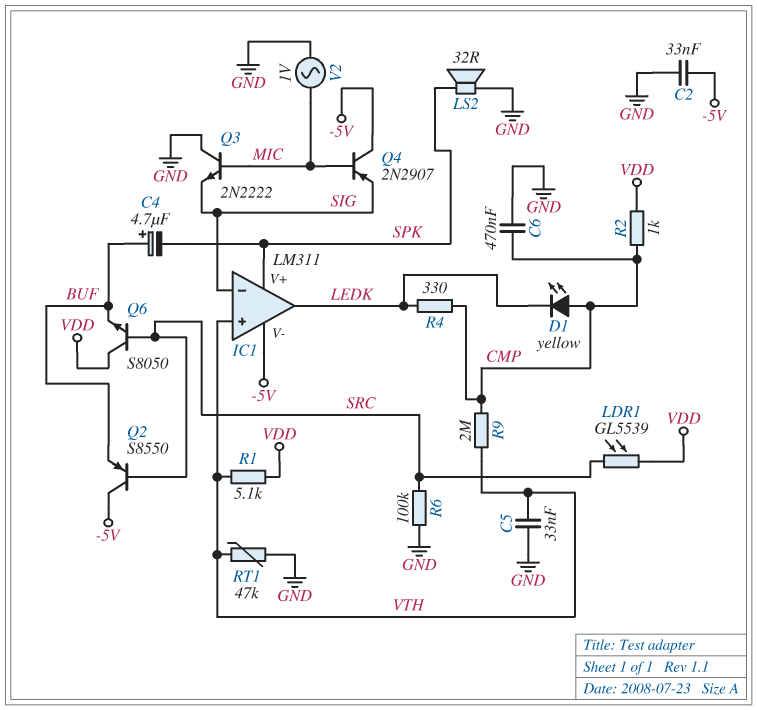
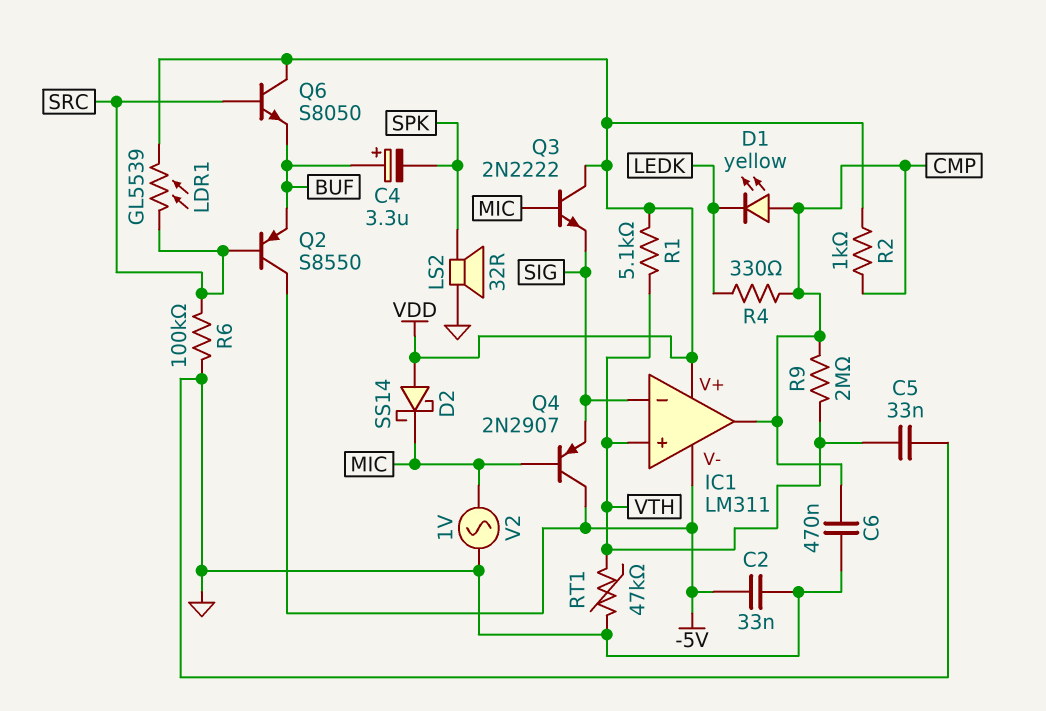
C4: 4.7uF (plus BUF, minus SPK) -> 3.3uF (plus BUF, minus SPK)
D2: none -> schottky SS14 (A VDD, K MIC)
IC1 pin V+: SPK -> VDD
IC1 pin out: LEDK -> CMP
Q3: NPN 2N2222 (B MIC, C GND, E SIG) -> NPN 2N2222 (B MIC, C VDD, E SIG)

